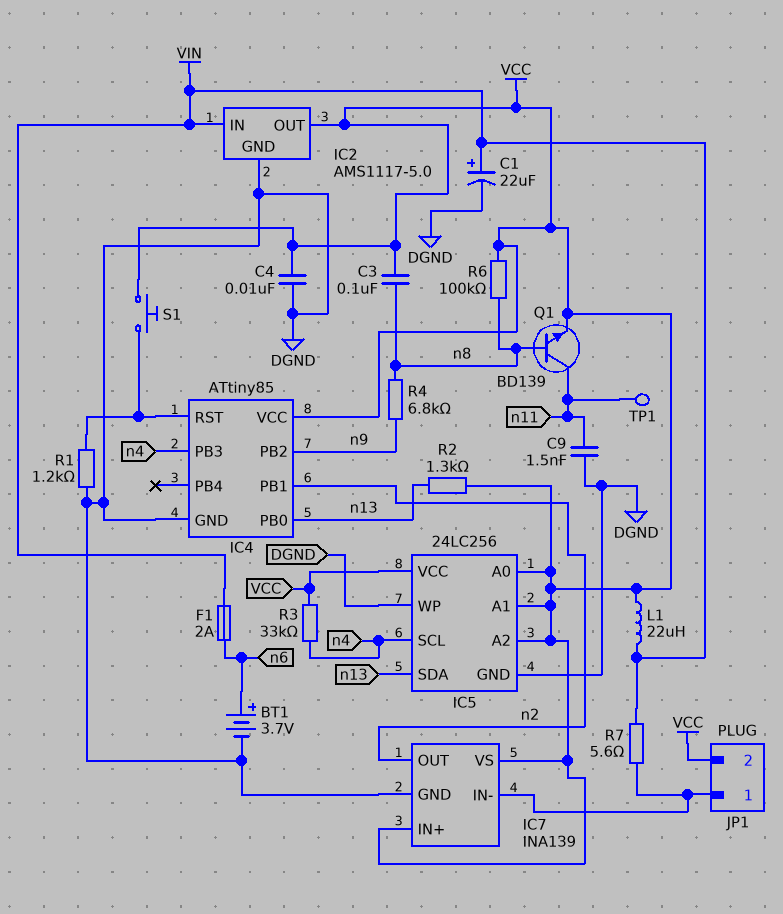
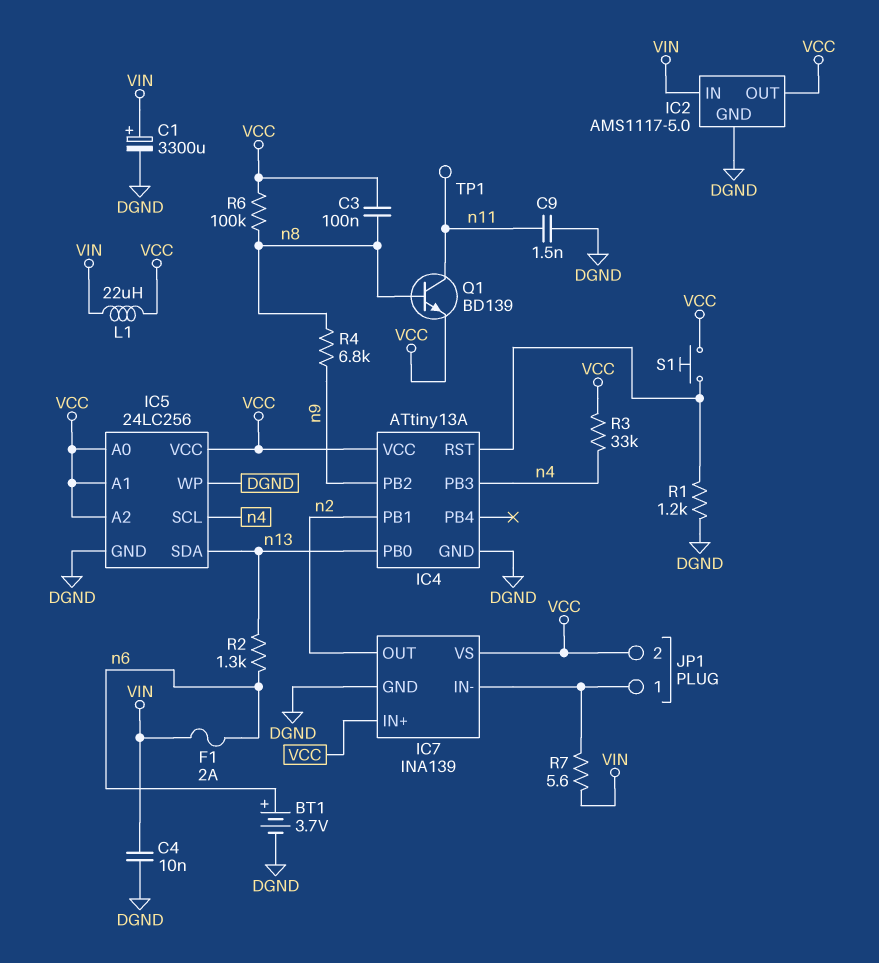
C1: 22uF (plus VIN, minus DGND) -> 3300uF (plus VIN, minus DGND)
C4: 10nF (DGND, VCC) -> 10nF (DGND, VIN)
IC4: ATtiny85 -> ATtiny13A
R2: 1.3k (VCC, n13) -> 1.3k (n6, n13)

